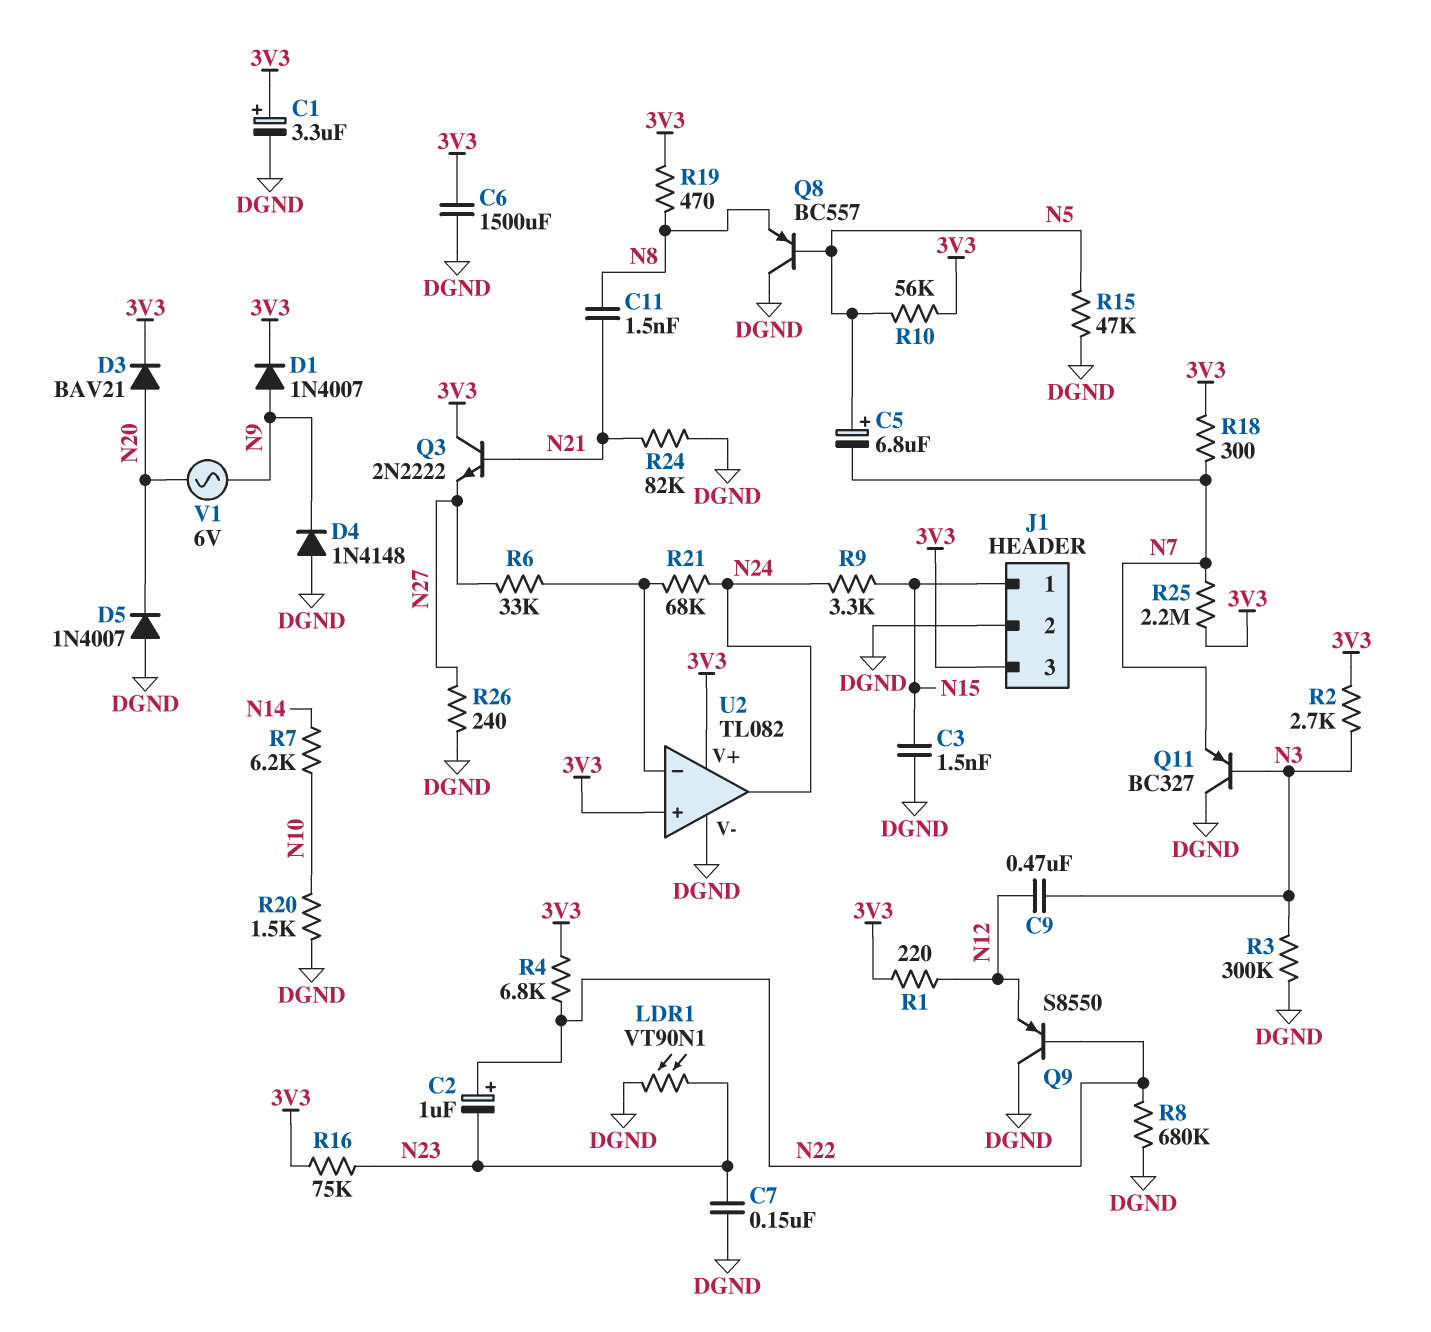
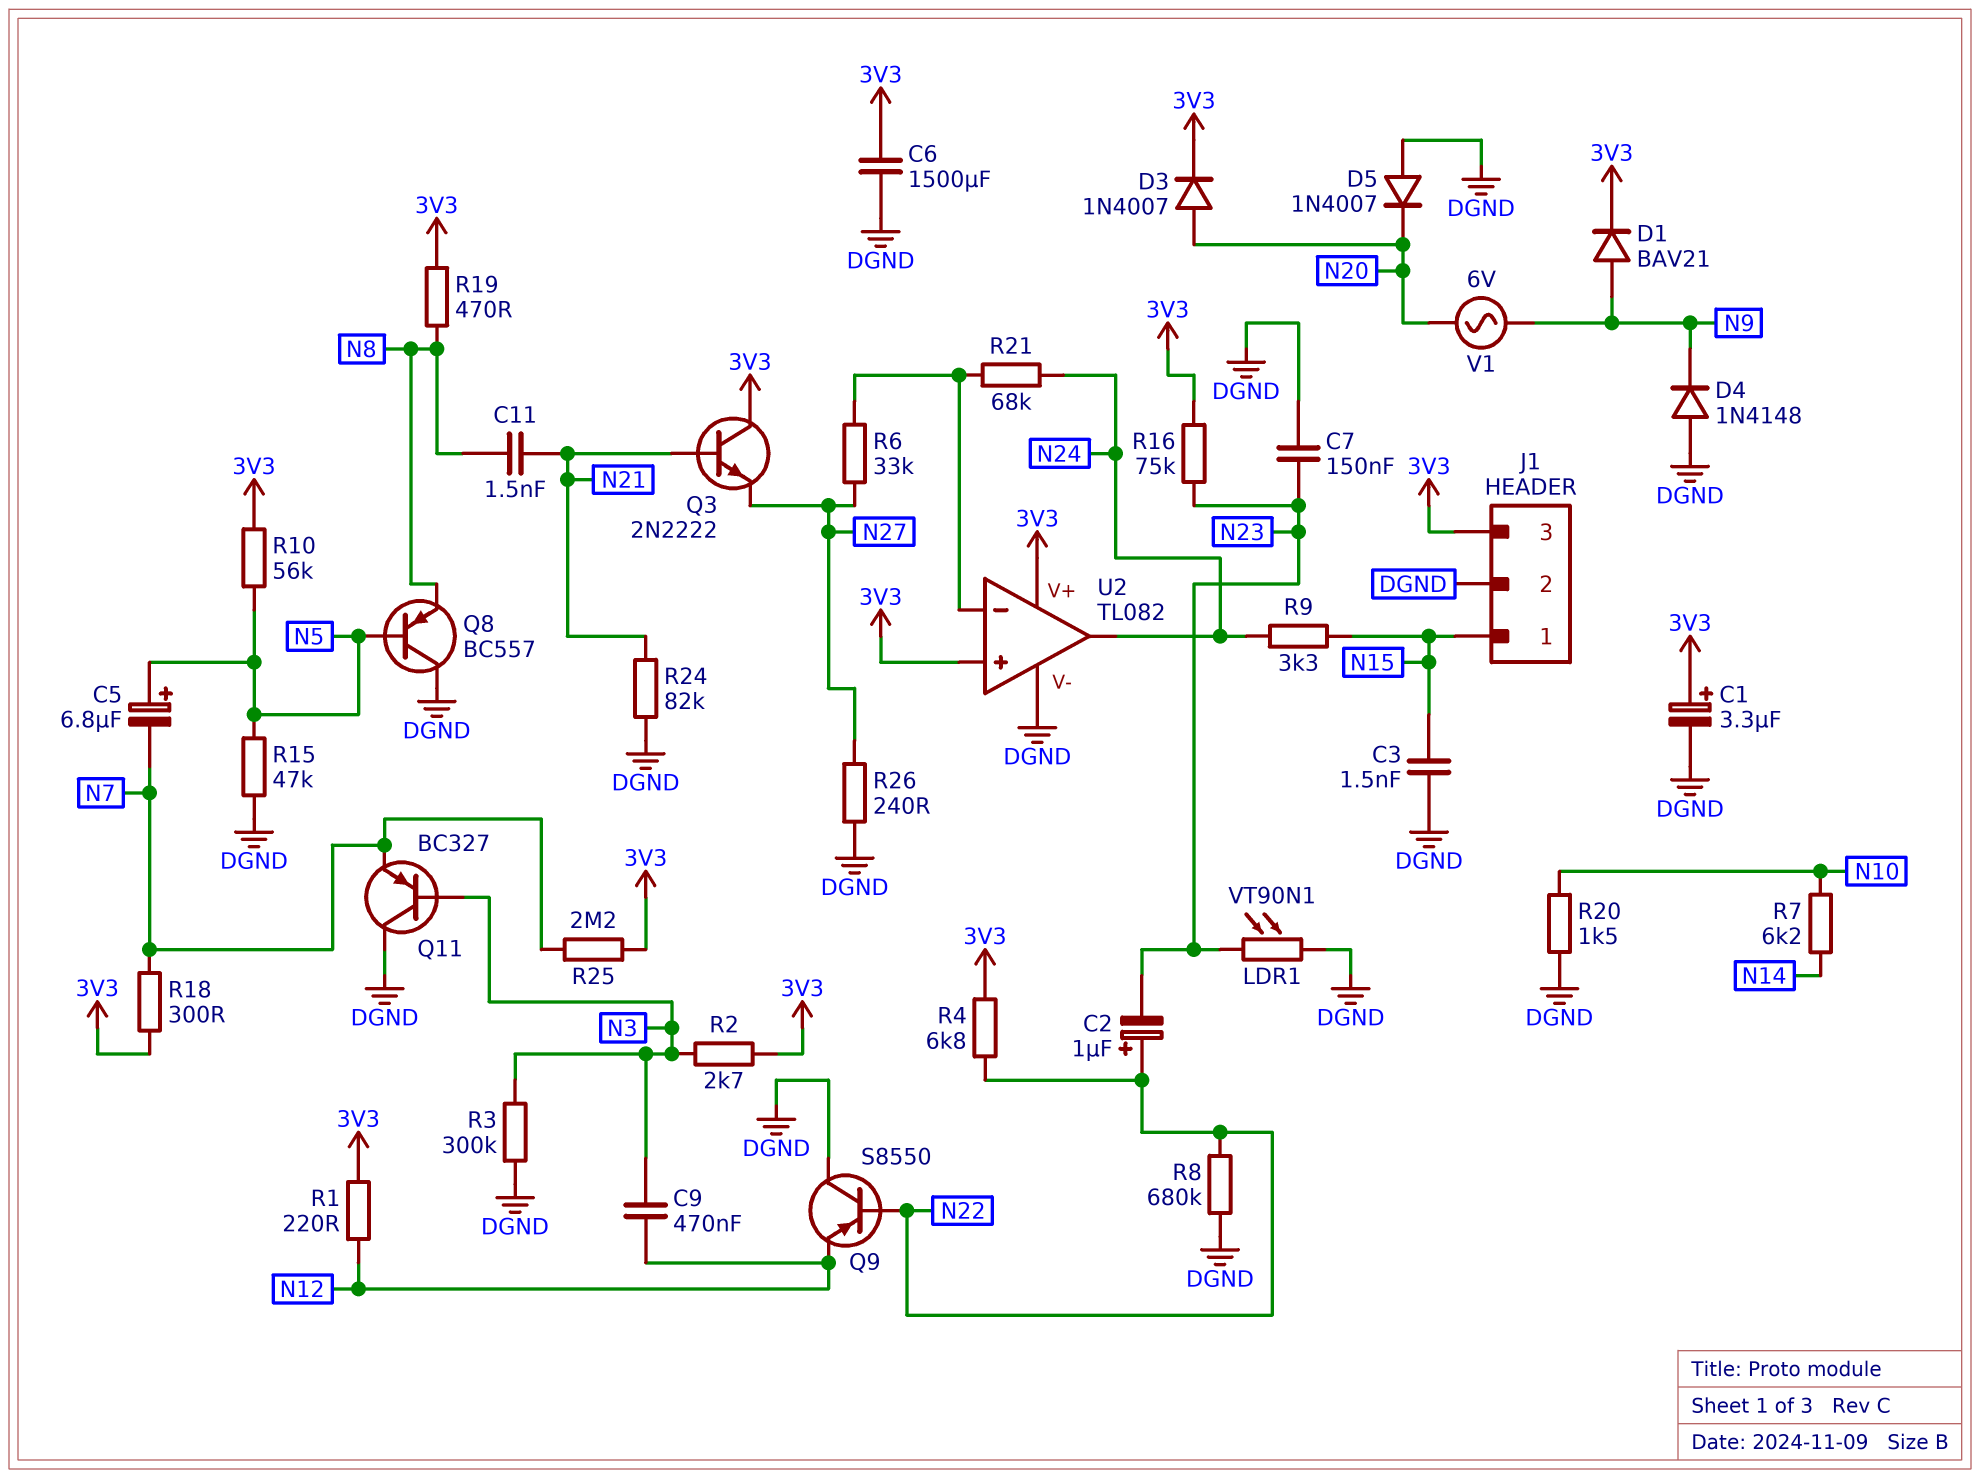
D1: diode 1N4007 (A N9, K 3V3) -> diode BAV21 (A N9, K 3V3)
D3: diode BAV21 (A N20, K 3V3) -> diode 1N4007 (A N20, K 3V3)

